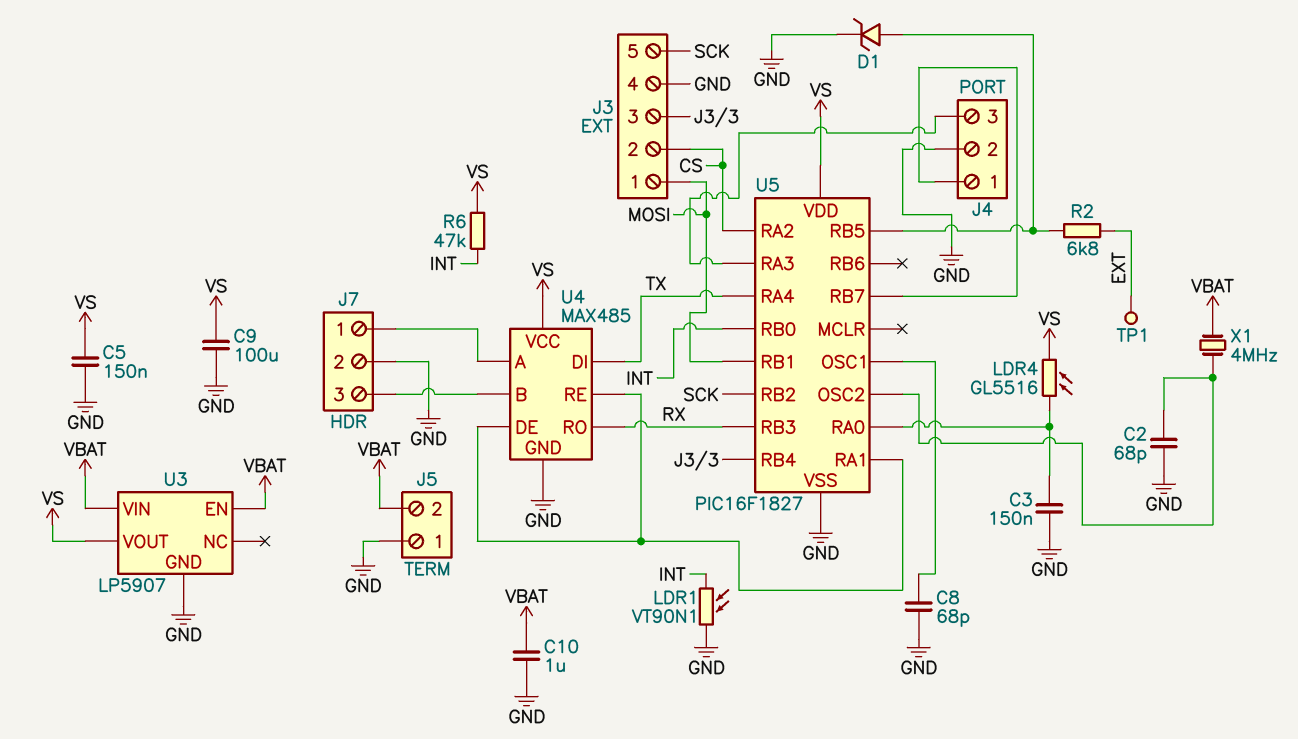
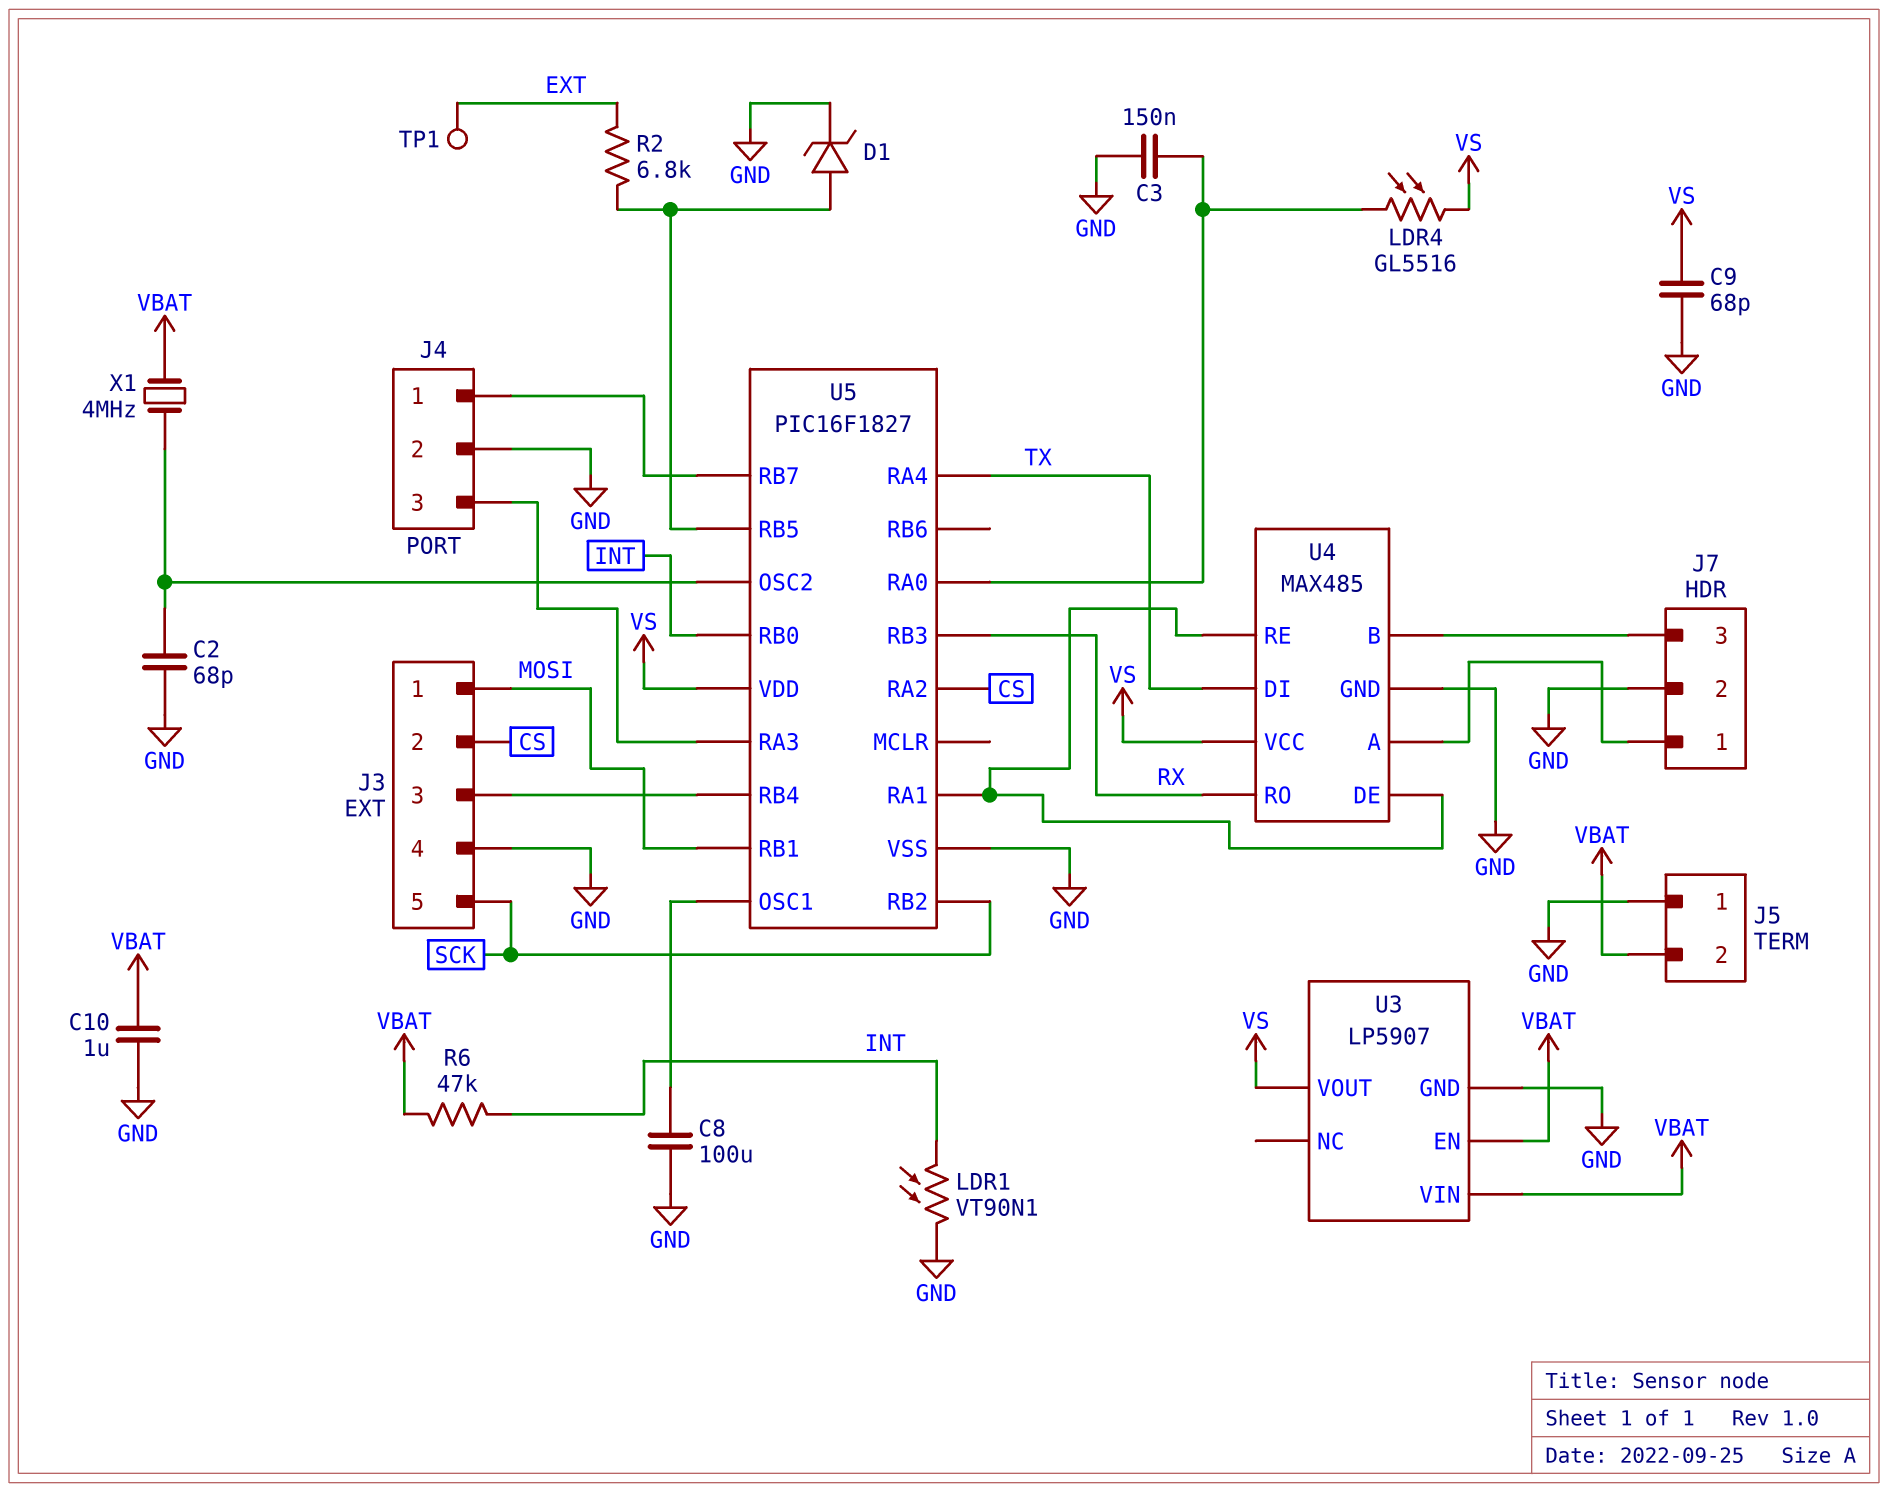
C5: 150nF (GND, VS) -> none
C8: 68pF (GND, U5/OSC1) -> 100uF (GND, U5/OSC1)
C9: 100uF (GND, VS) -> 68pF (GND, VS)
R6: 47k (INT, VS) -> 47k (INT, VBAT)

